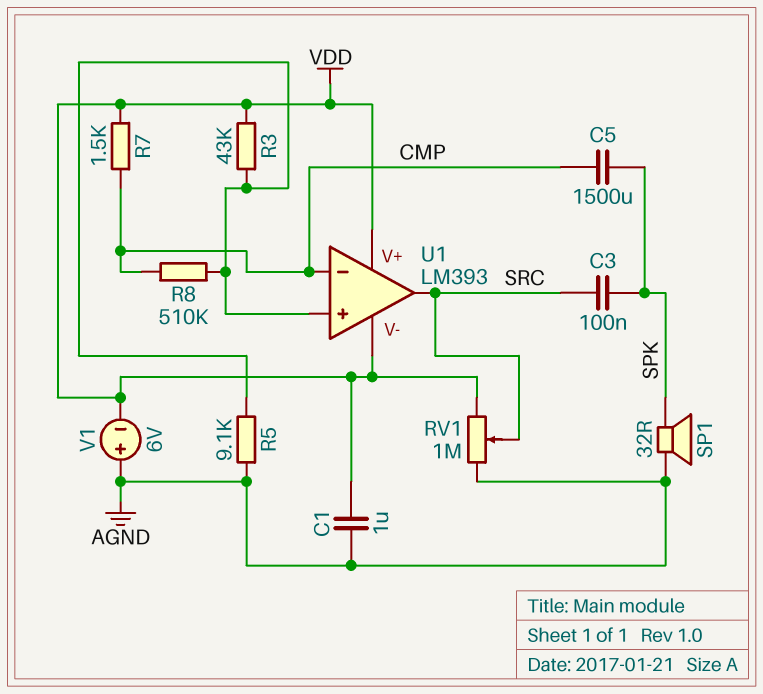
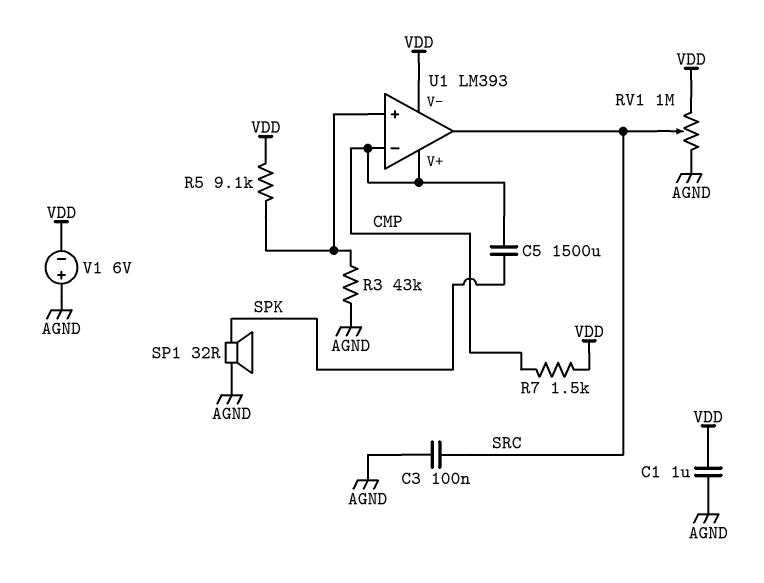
C3: 100nF (SPK, SRC) -> 100nF (AGND, SRC)
R3: 43k (U1/in+, VDD) -> 43k (AGND, U1/in+)
R5: 9.1k (AGND, U1/in+) -> 9.1k (U1/in+, VDD)
R8: 510k (CMP, U1/in+) -> none
U1 pin V+: VDD -> CMP

